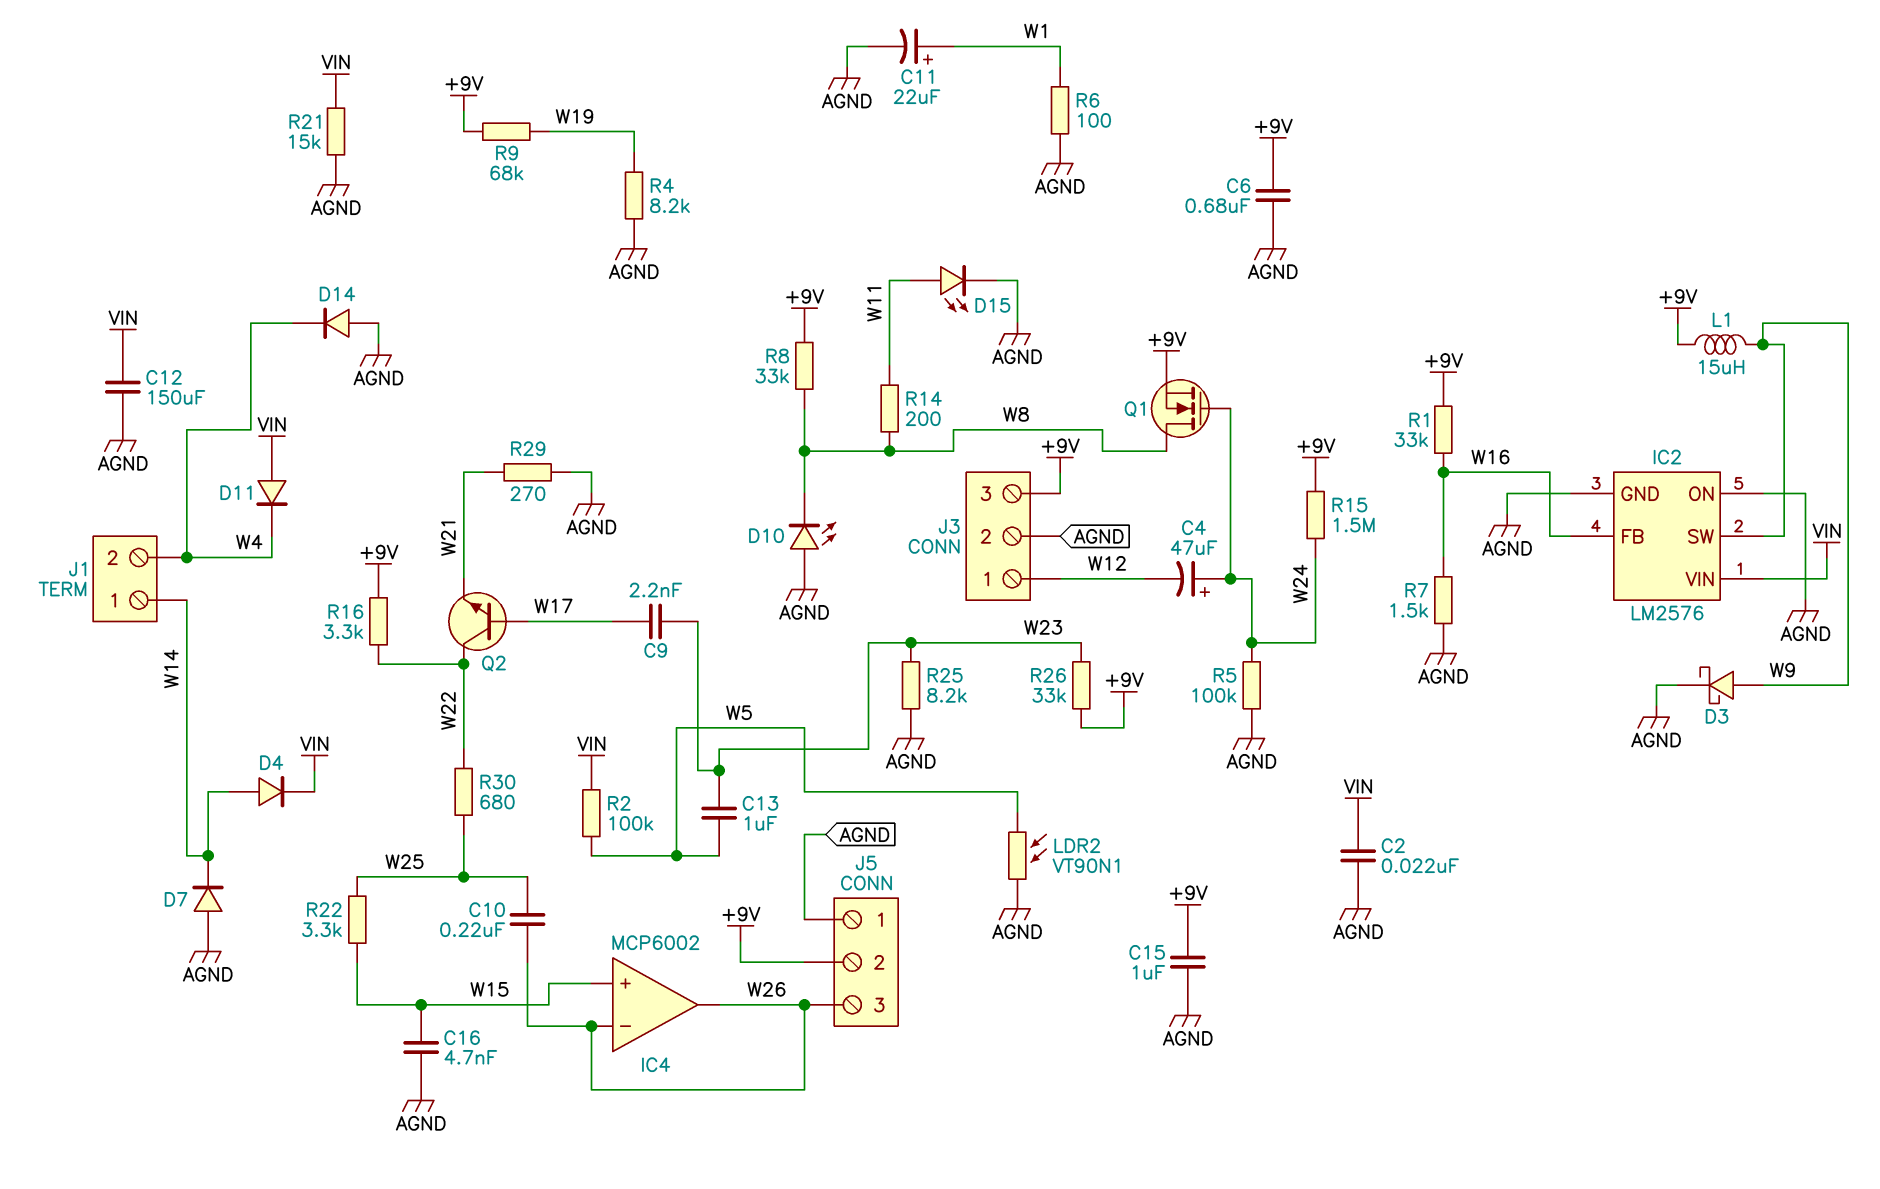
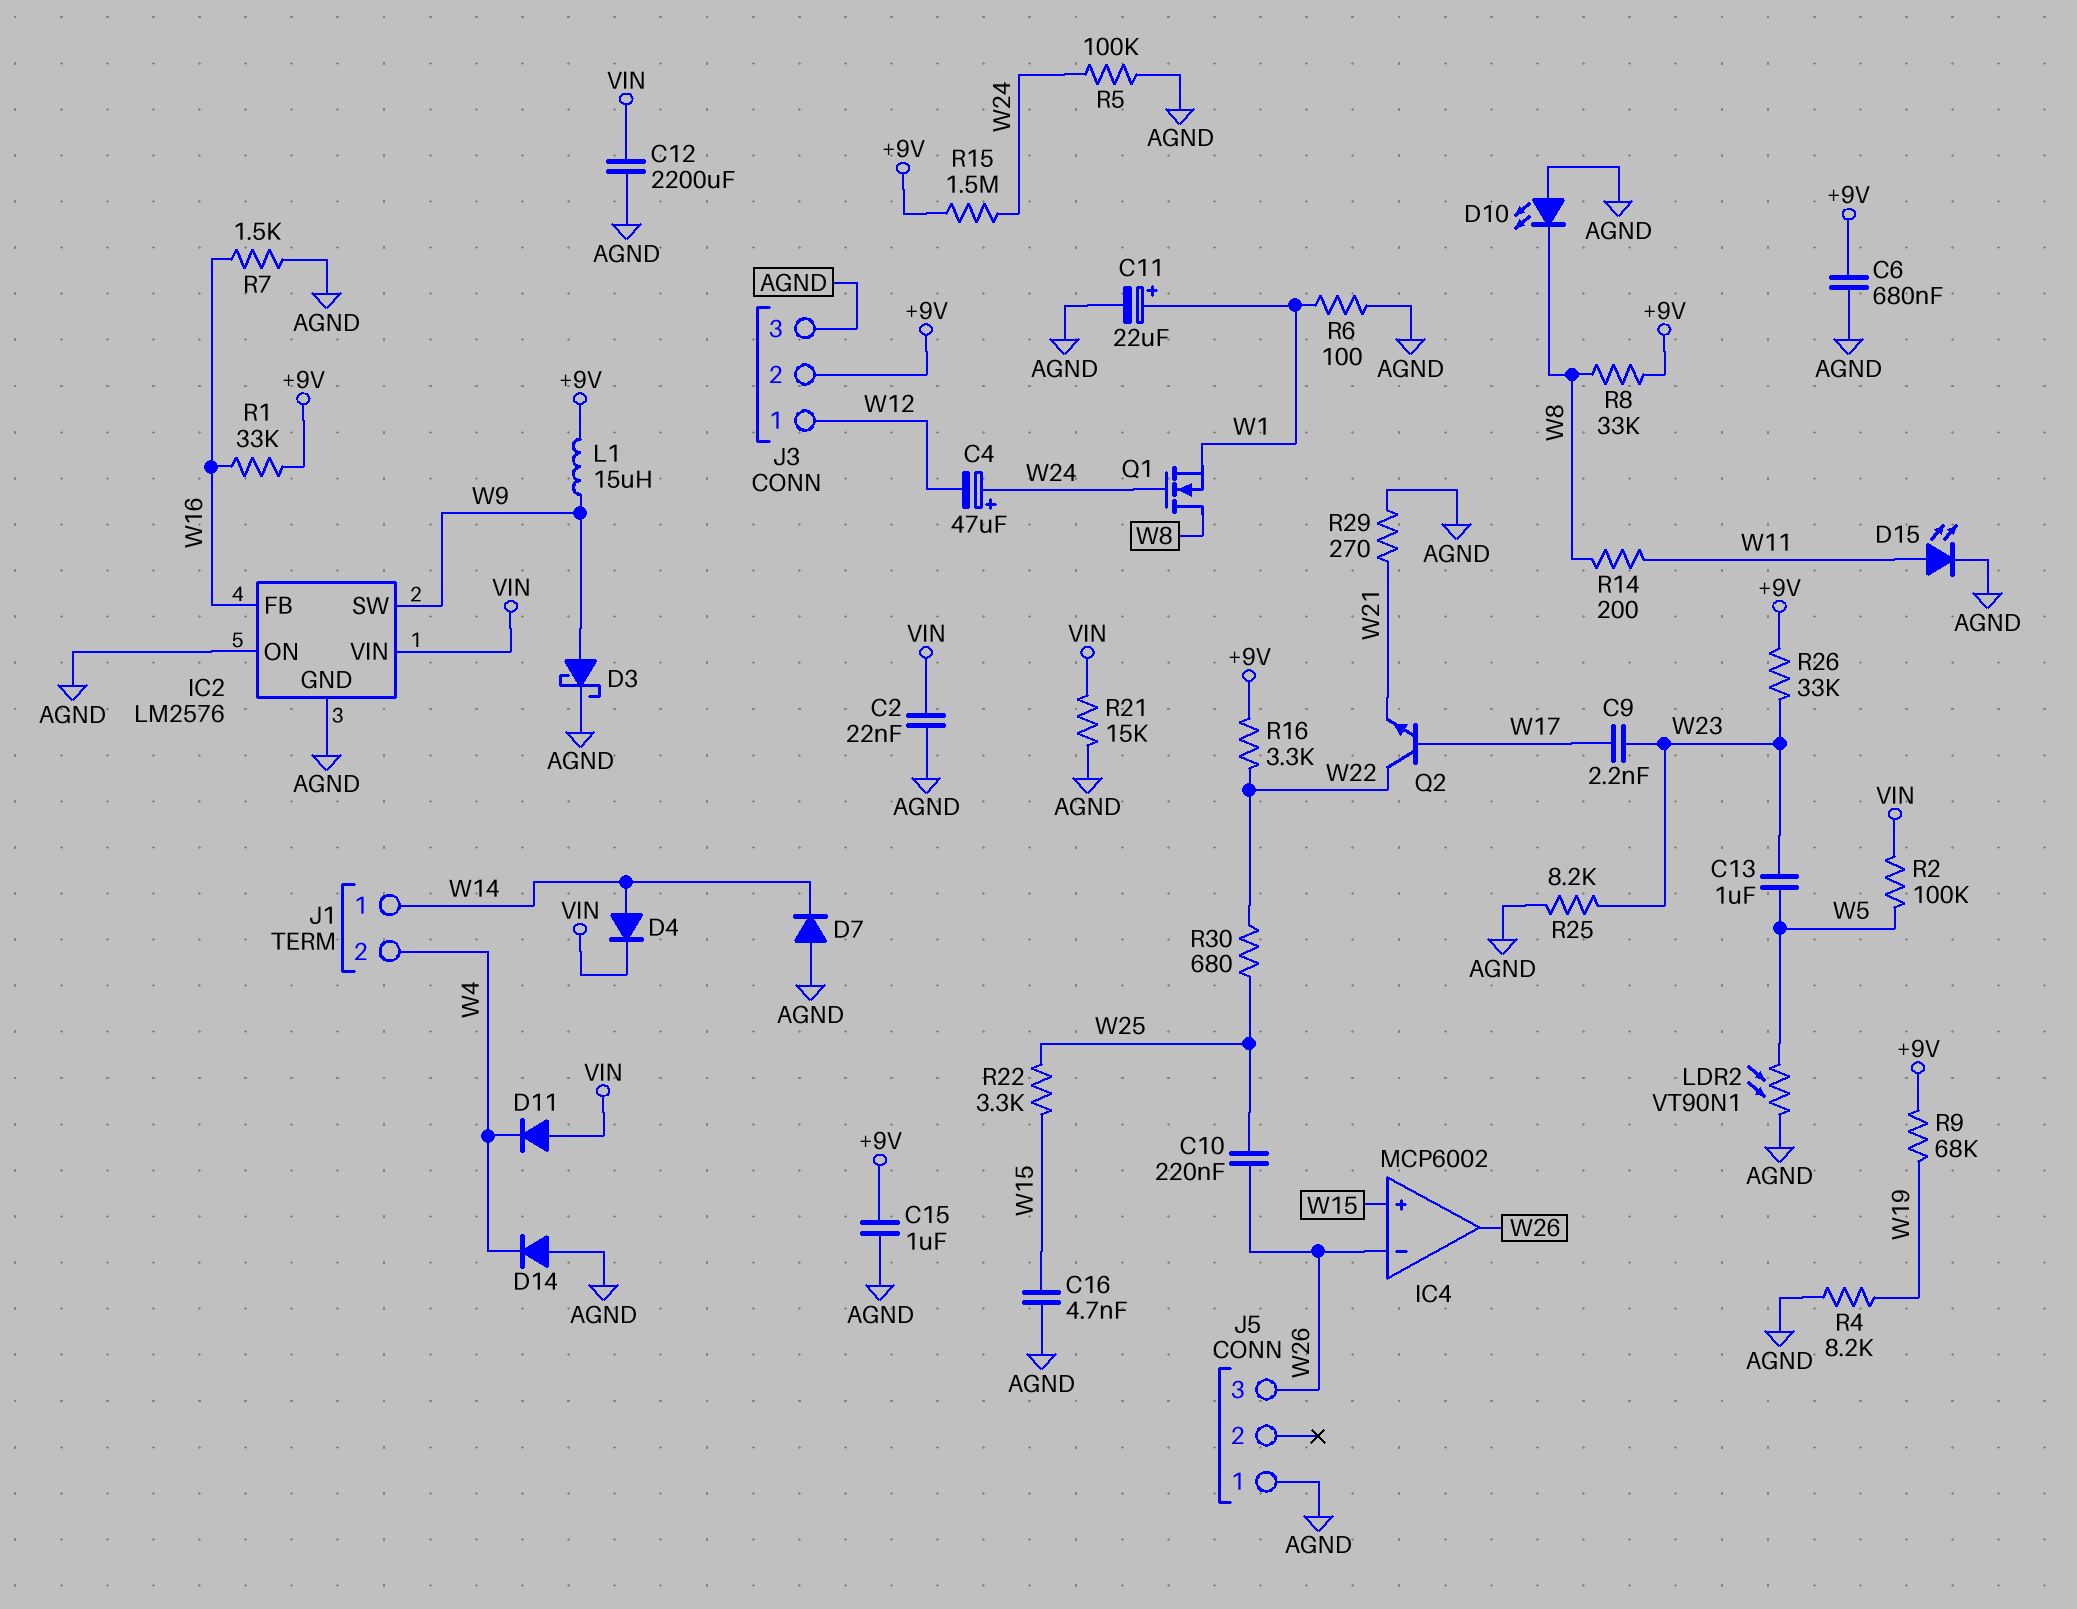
C12: 150uF (AGND, VIN) -> 2200uF (AGND, VIN)
J3 pin 2: AGND -> +9V
J3 pin 3: +9V -> AGND
J5 pin 2: +9V -> none
Q1: NMOS (G W24, D W8, S +9V) -> NMOS (G W24, D W8, S W1)

